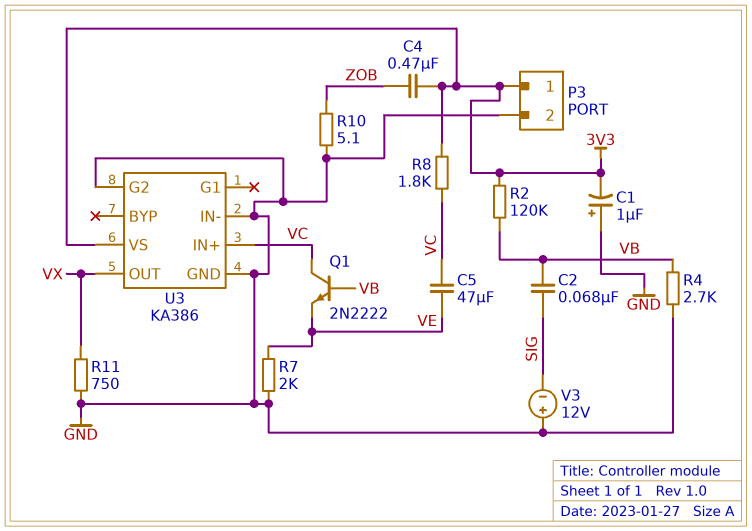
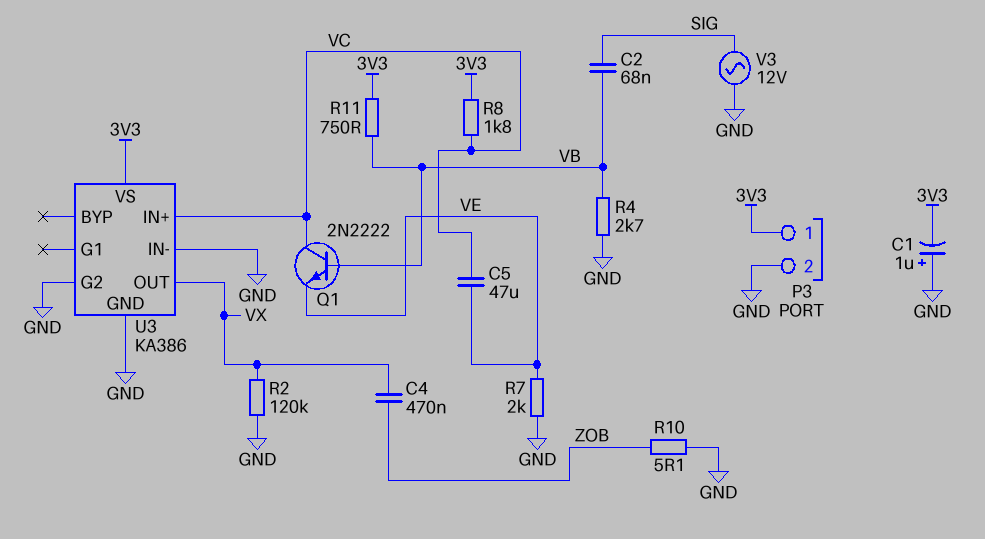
C4: 470nF (3V3, ZOB) -> 470nF (VX, ZOB)
R2: 120k (3V3, VB) -> 120k (GND, VX)
R11: 750 (GND, VX) -> 750 (3V3, VB)
V3: 12V (plus GND, minus SIG) -> AC 12V (GND, SIG)

